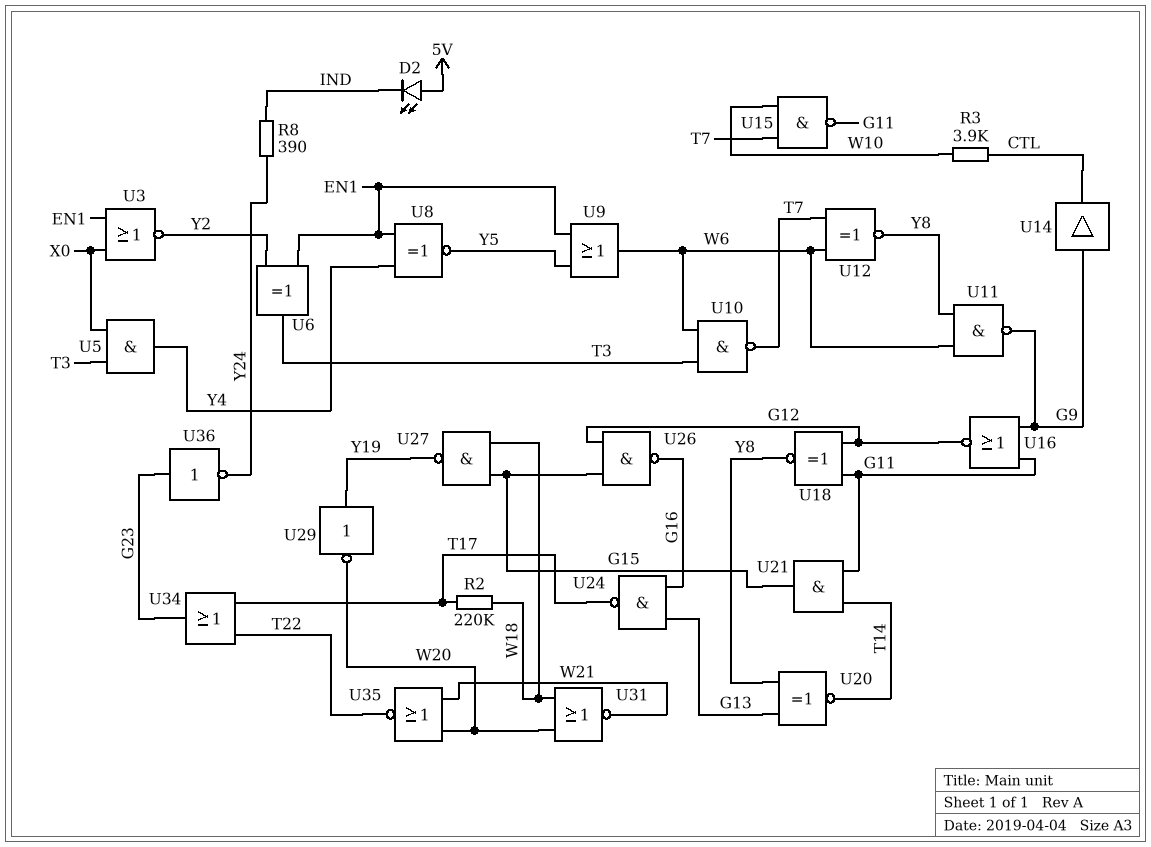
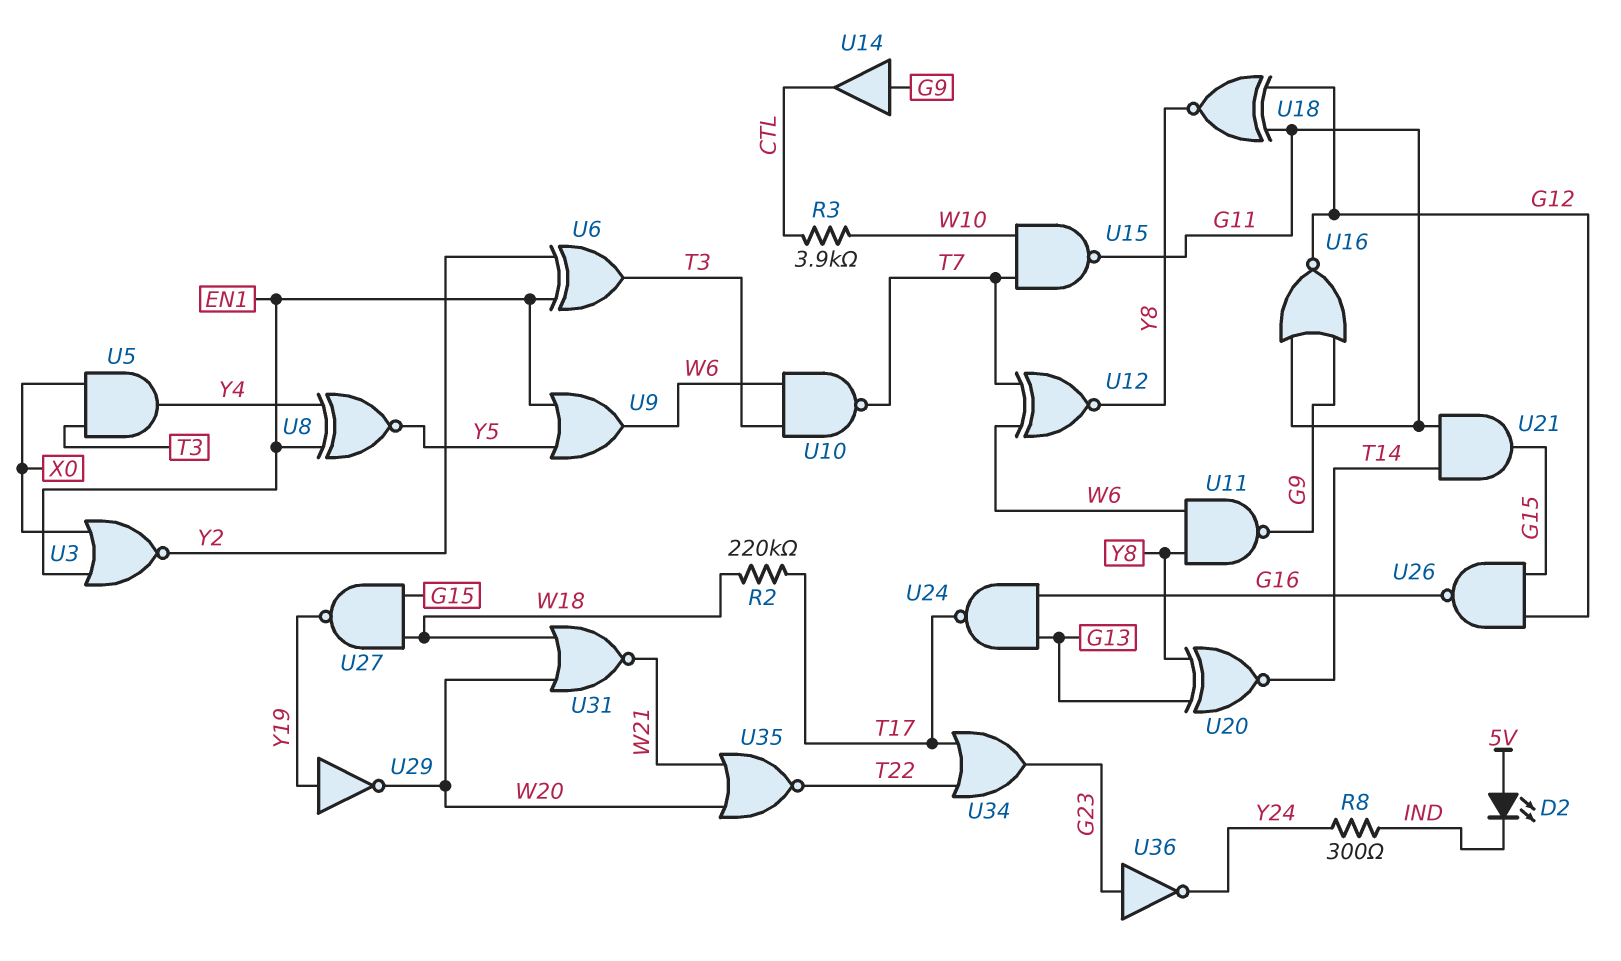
R8: 390 (IND, Y24) -> 300 (IND, Y24)

